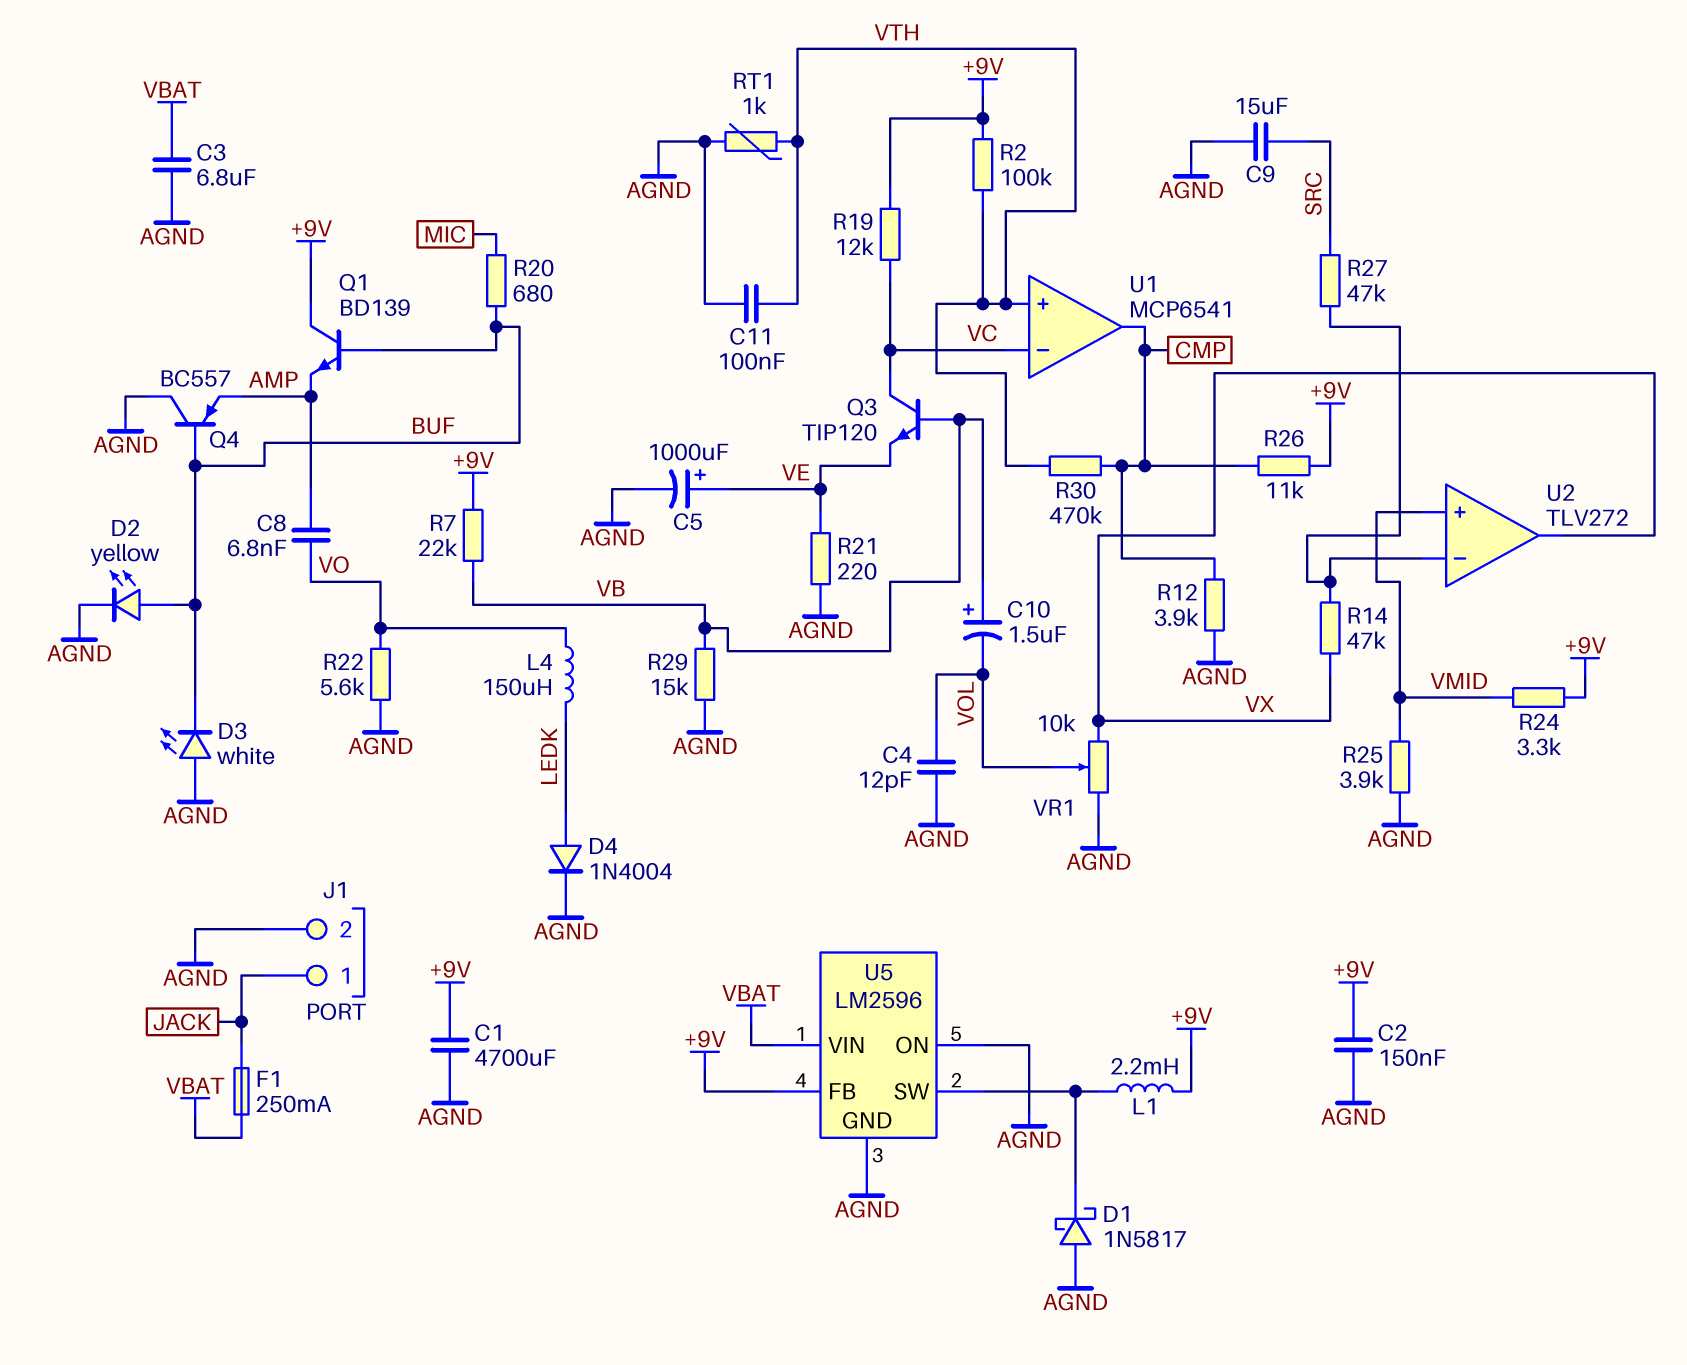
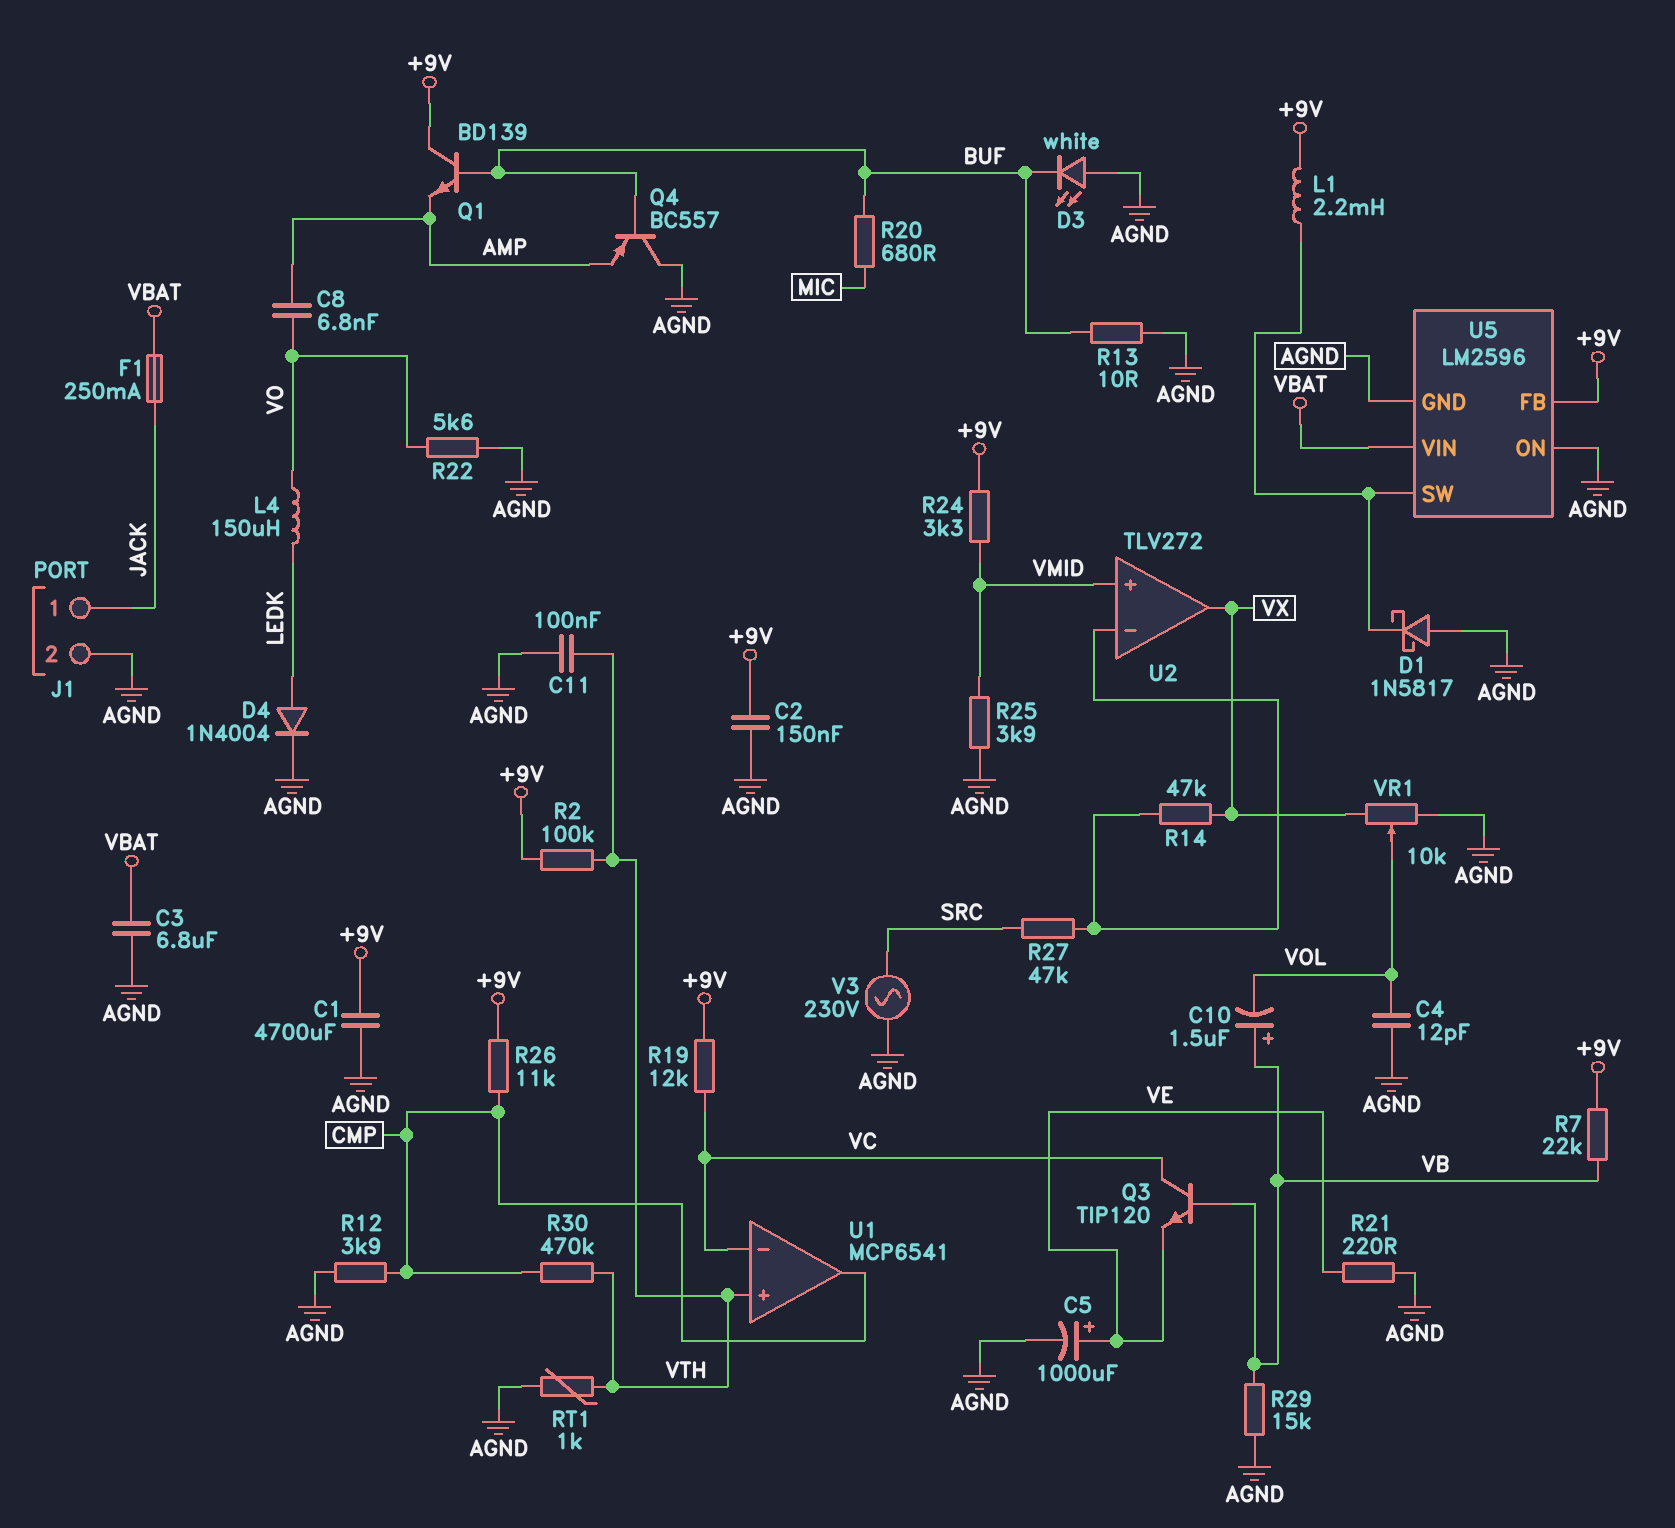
C9: 15uF (AGND, SRC) -> none
D2: LED yellow (A BUF, K AGND) -> none
R13: none -> 10 (AGND, BUF)
V3: none -> AC 230V (AGND, SRC)

